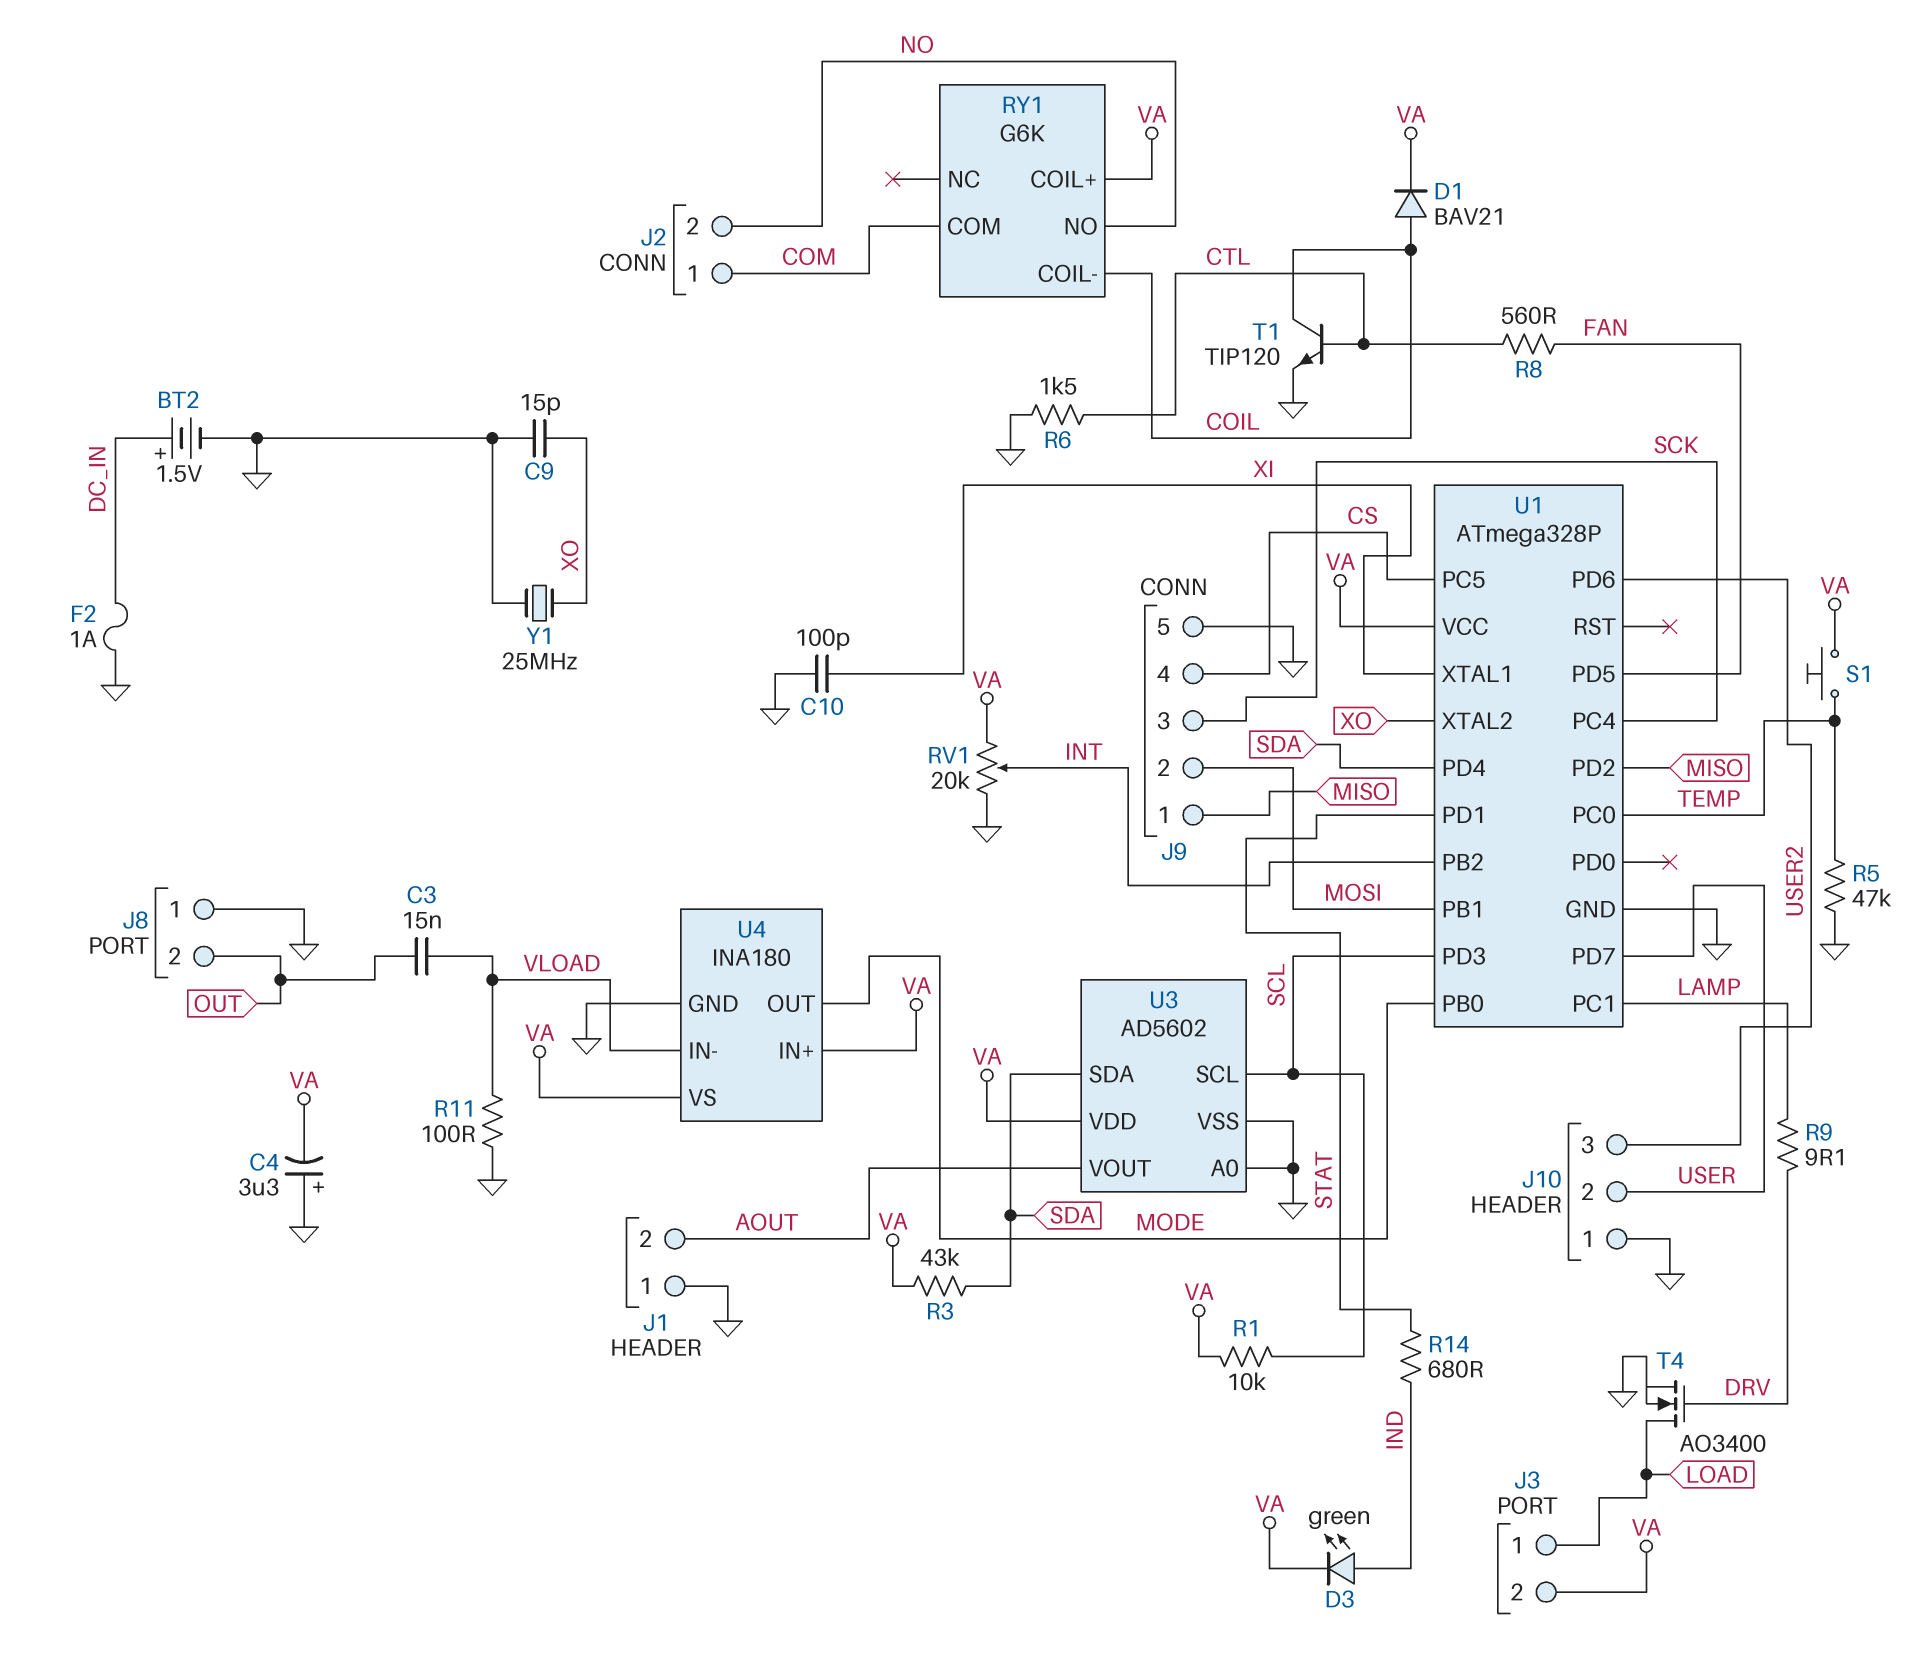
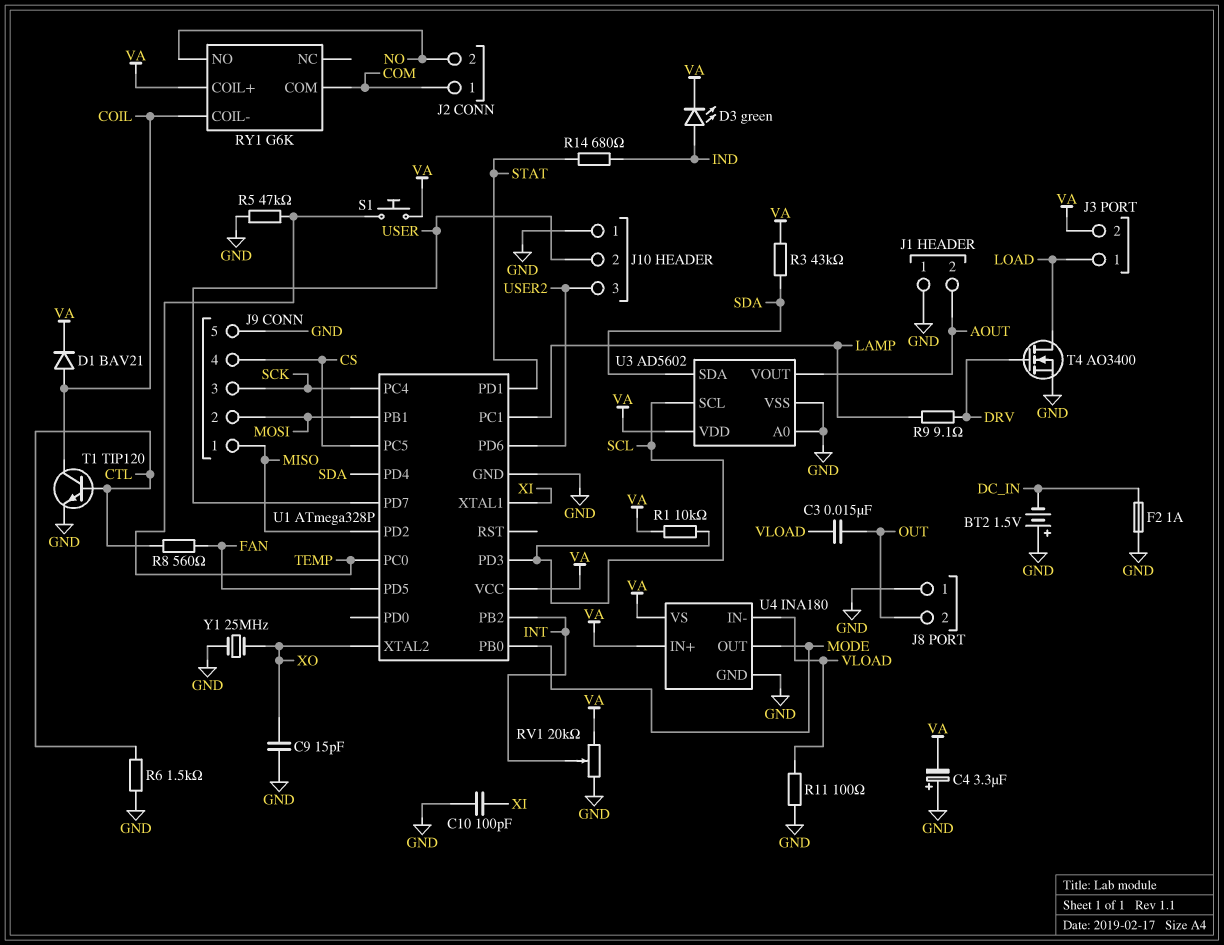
BT2: 1.5V (plus DC_IN, minus GND) -> 1.5V (plus GND, minus DC_IN)

